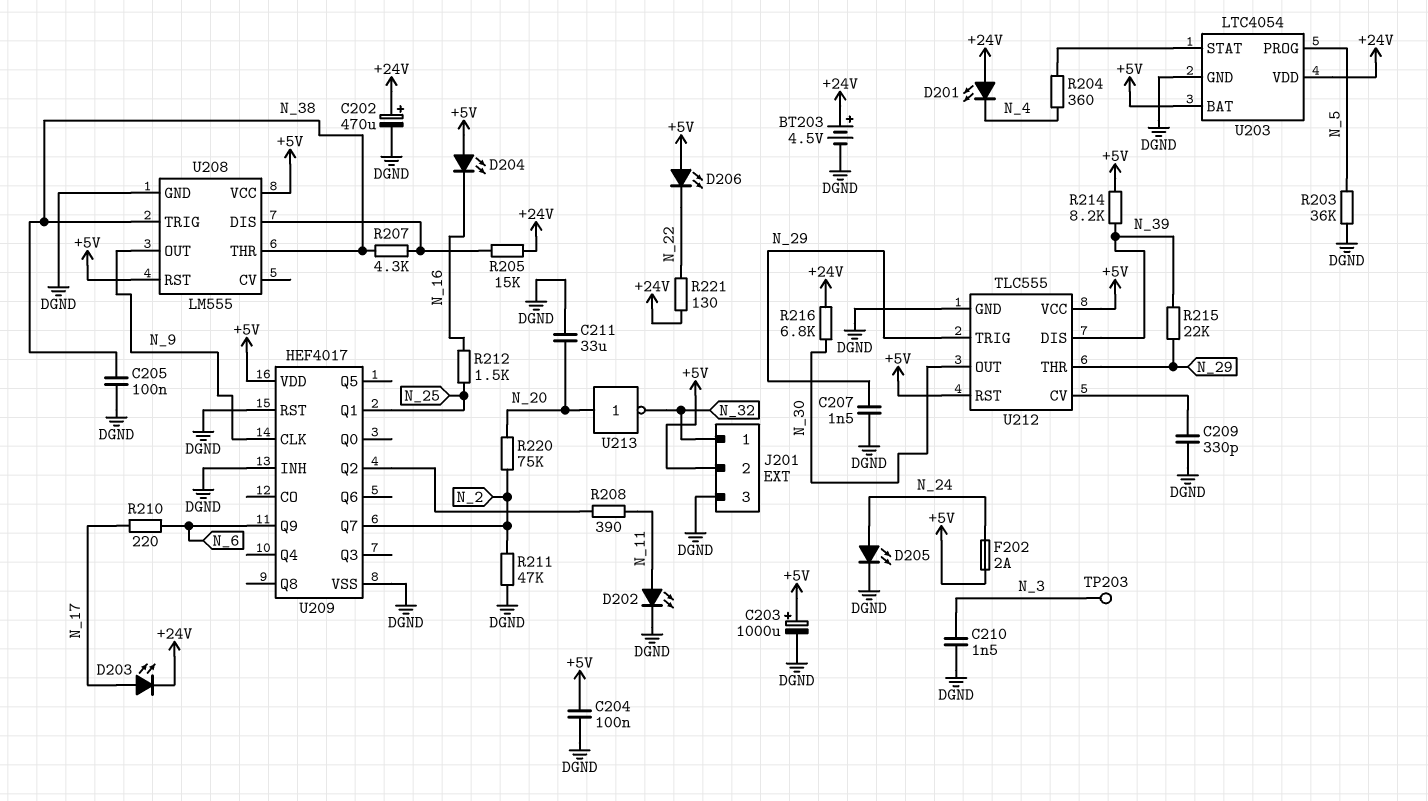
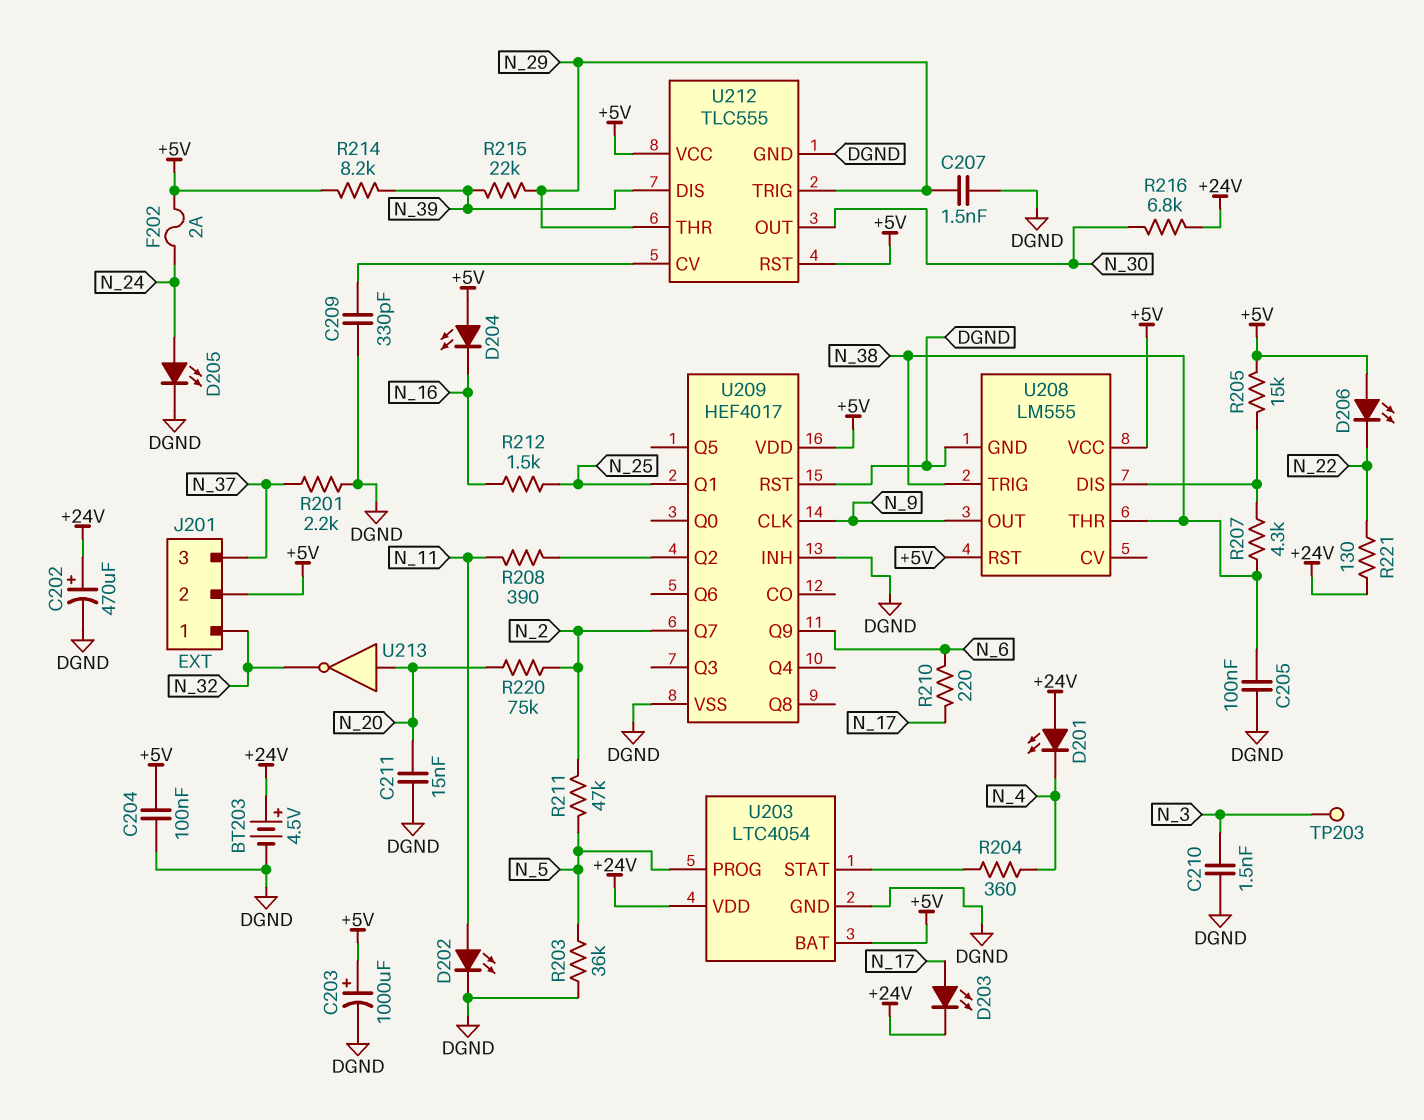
C211: 33uF (DGND, N_20) -> 15nF (DGND, N_20)
J201 pin 3: DGND -> N_37
R201: none -> 2.2k (DGND, N_37)
R205: 15k (+24V, U208/DIS) -> 15k (+5V, U208/DIS)
R211: 47k (DGND, N_2) -> 47k (N_2, N_5)

